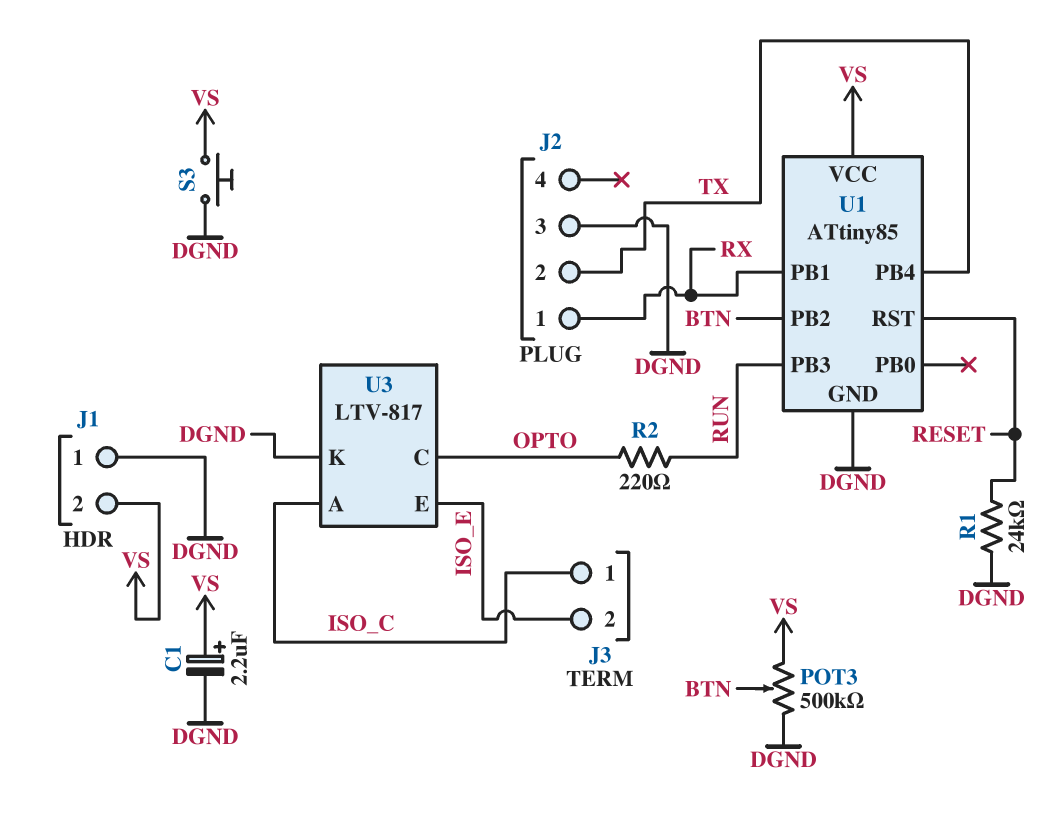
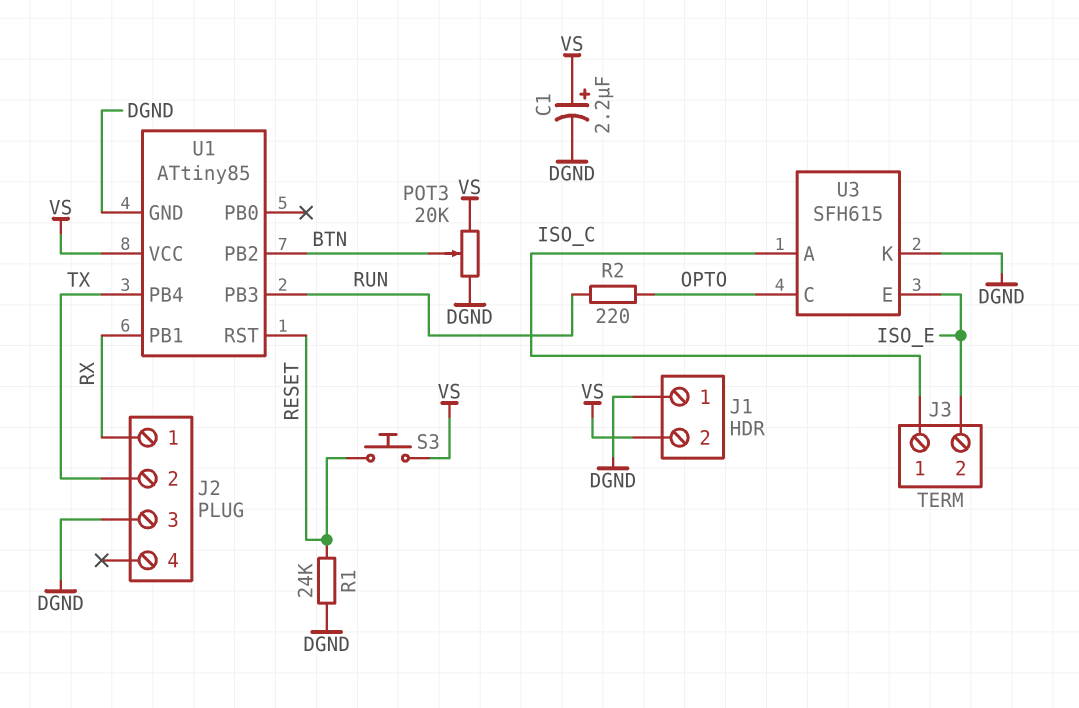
POT3: 500k (DGND, VS, wiper BTN) -> 20k (DGND, VS, wiper BTN)
S3: button (DGND, VS) -> button (RESET, VS)
U3: LTV-817 -> SFH615

